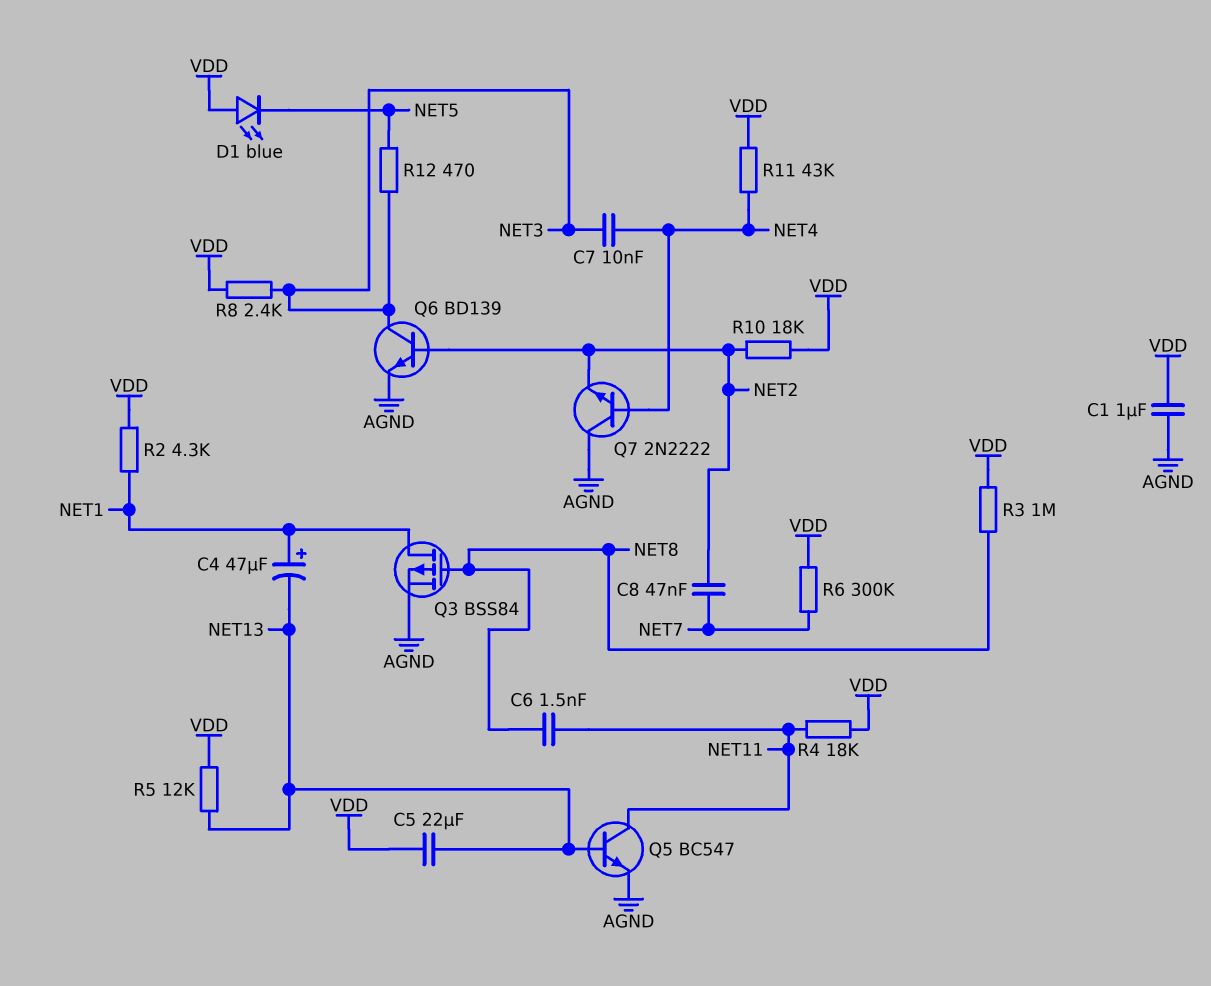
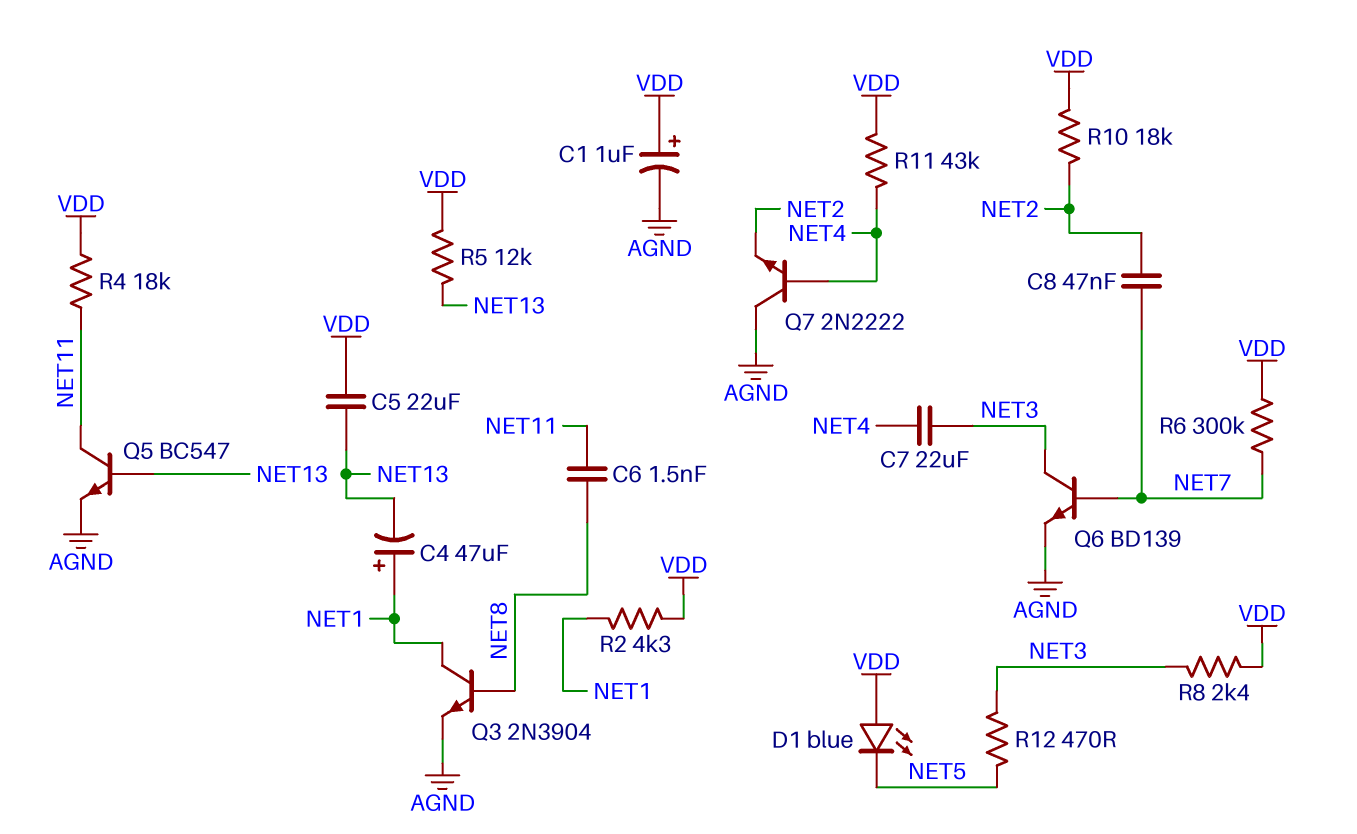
C1: 1uF (AGND, VDD) -> 1uF (plus VDD, minus AGND)
C7: 10nF (NET3, NET4) -> 22uF (NET3, NET4)
Q3: PMOS BSS84 (G NET8, D NET1, S AGND) -> NPN 2N3904 (B NET8, C NET1, E AGND)
Q6: NPN BD139 (B NET2, C NET3, E AGND) -> NPN BD139 (B NET7, C NET3, E AGND)
R3: 1M (NET8, VDD) -> none

